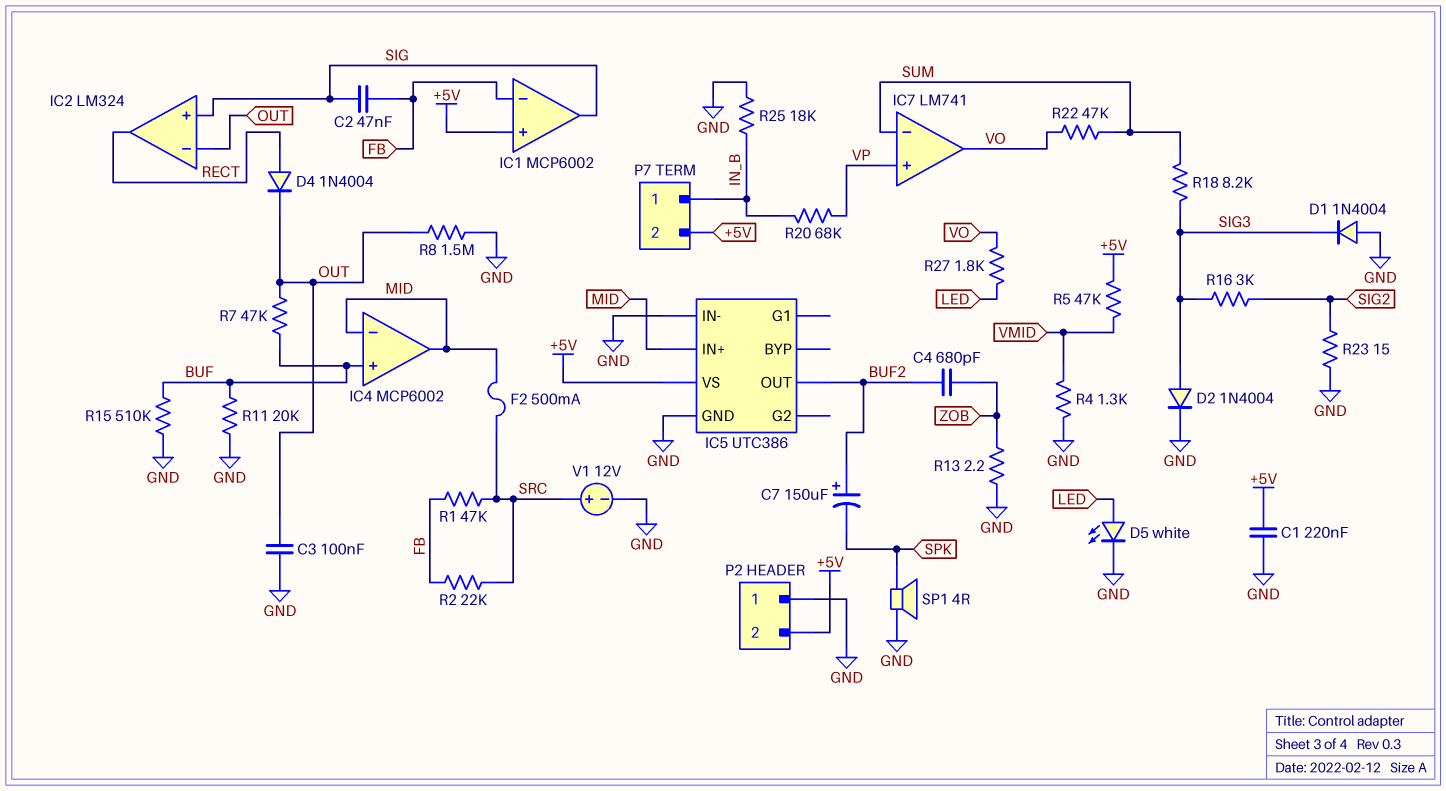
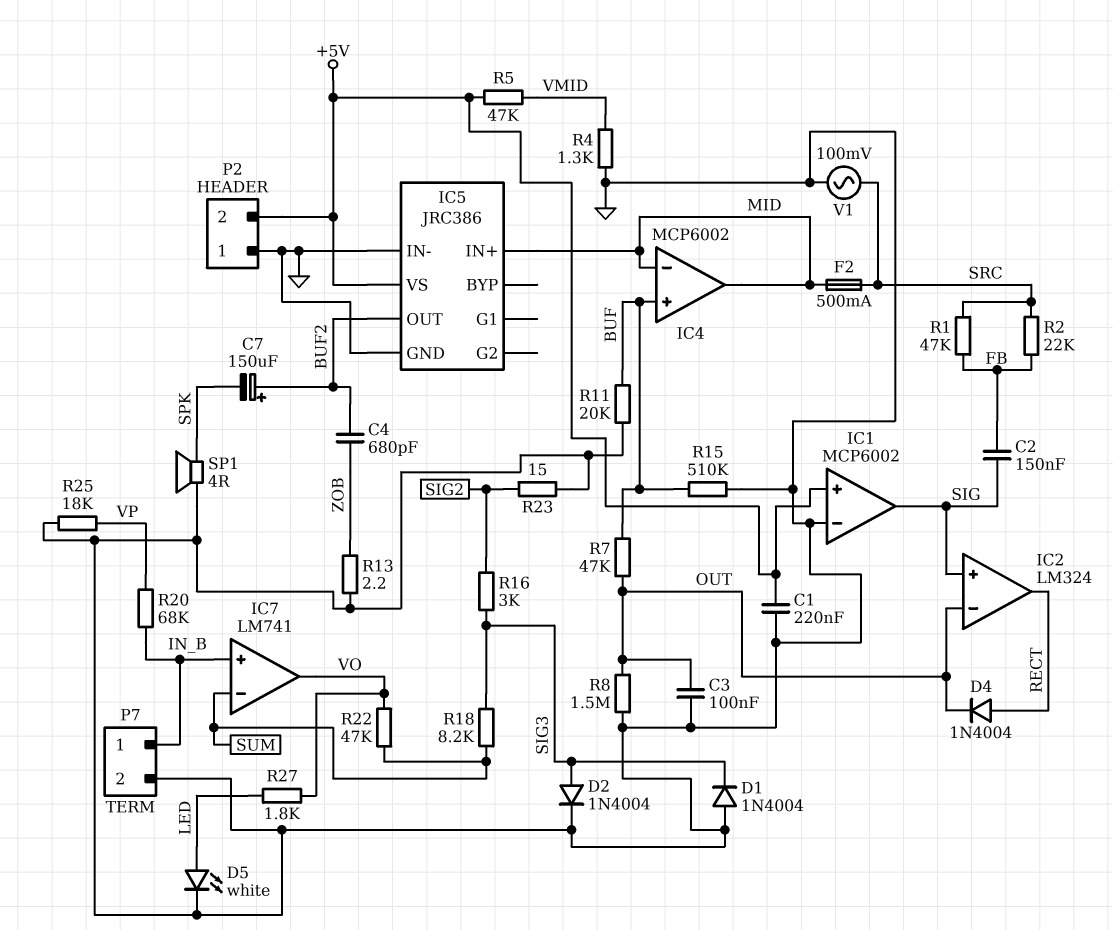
C2: 47nF (FB, SIG) -> 150nF (FB, SIG)
IC1 pin in-: FB -> GND
IC5: UTC386 -> JRC386
IC7 pin in+: VP -> IN_B
P7 pin 2: +5V -> GND
R25: 18k (GND, IN_B) -> 18k (GND, VP)
V1: 12V (plus SRC, minus GND) -> AC 100mV (GND, SRC)

